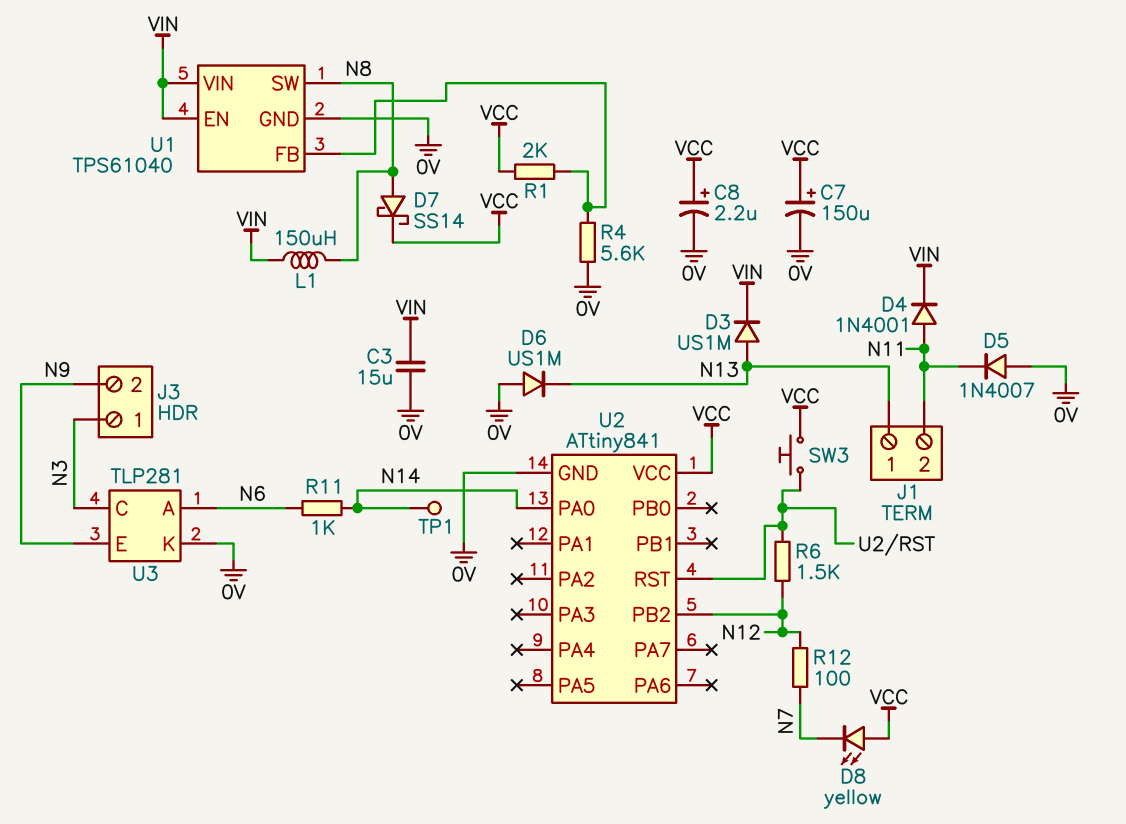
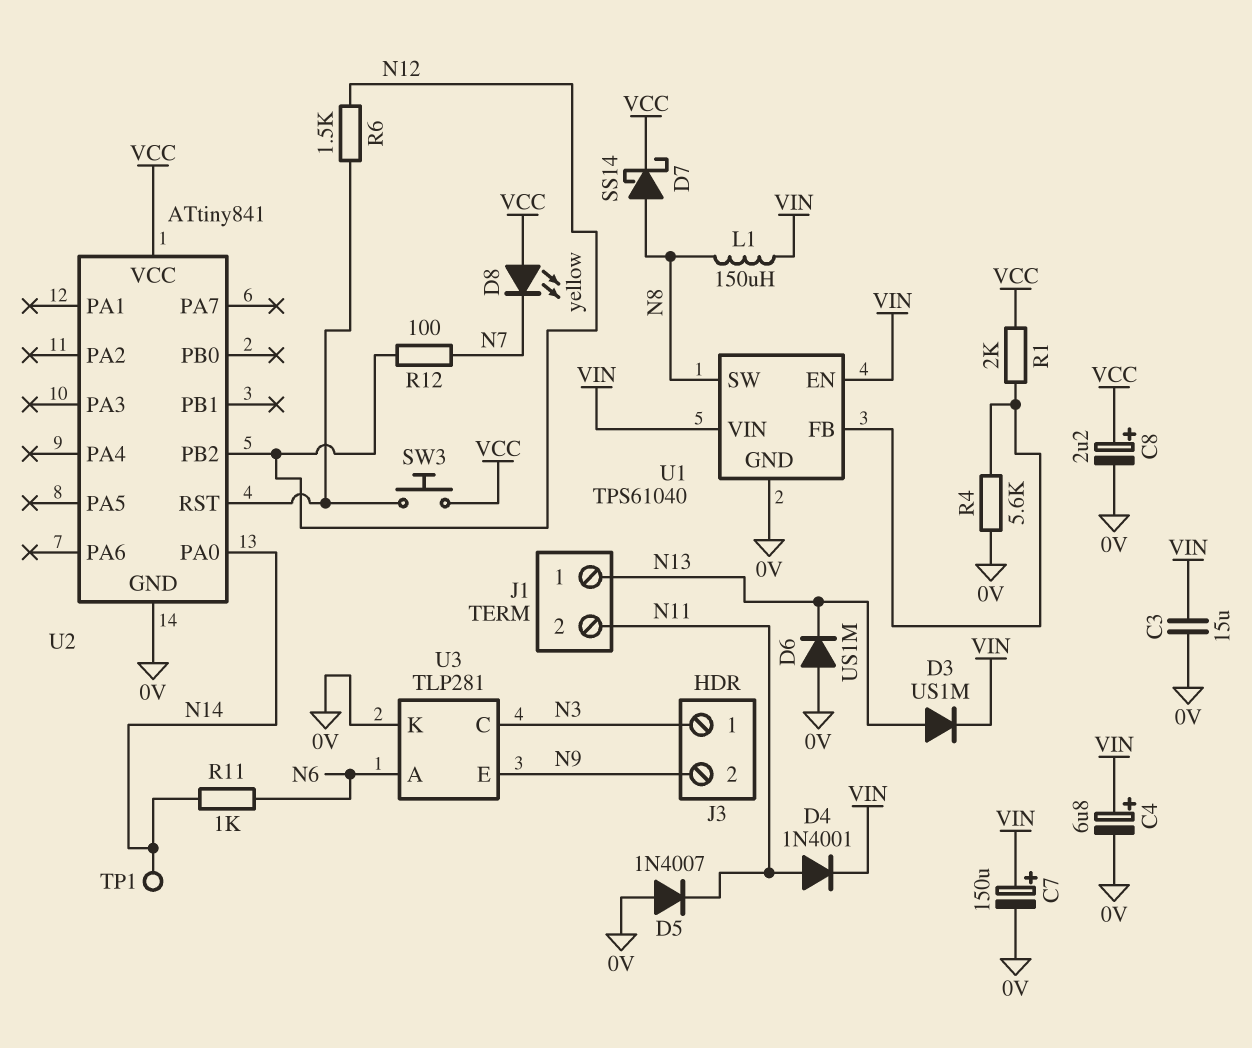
C4: none -> 6.8uF (plus VIN, minus 0V)
C7: 150uF (plus VCC, minus 0V) -> 150uF (plus VIN, minus 0V)

